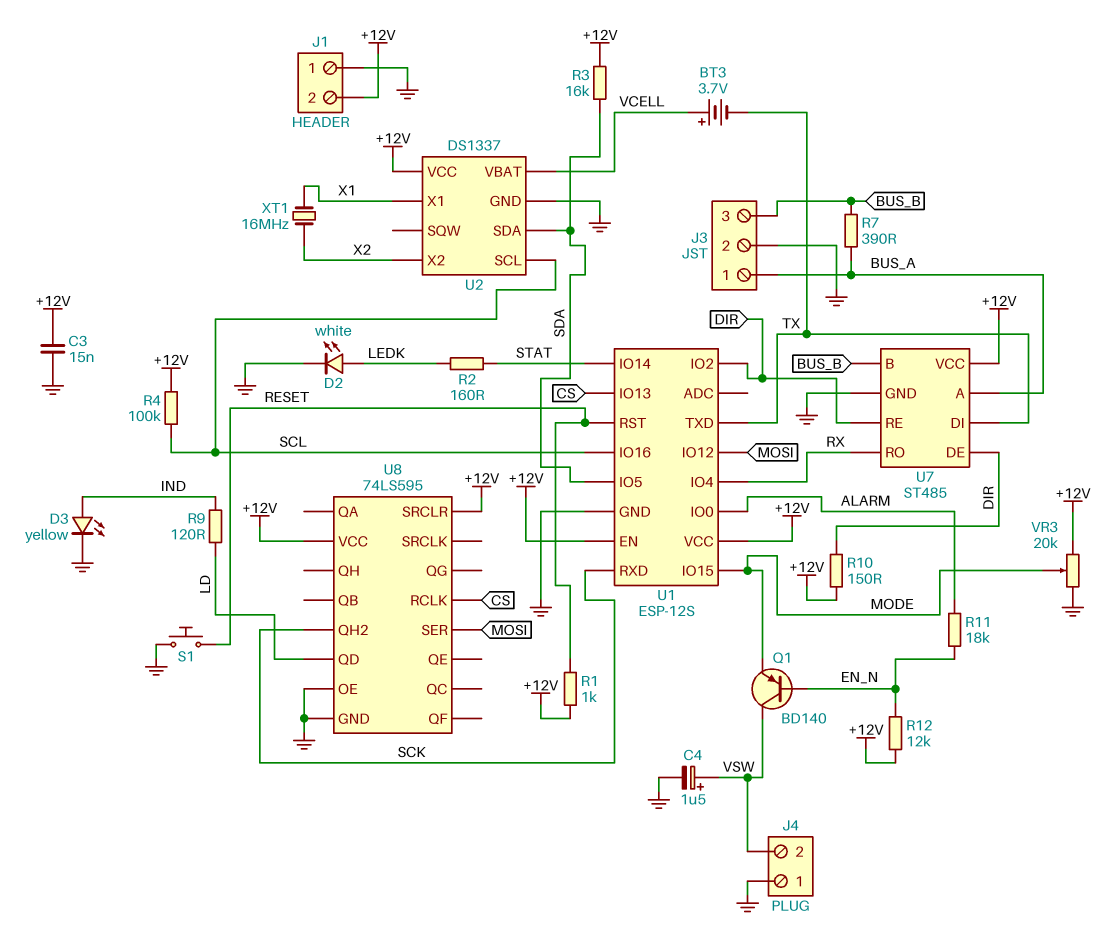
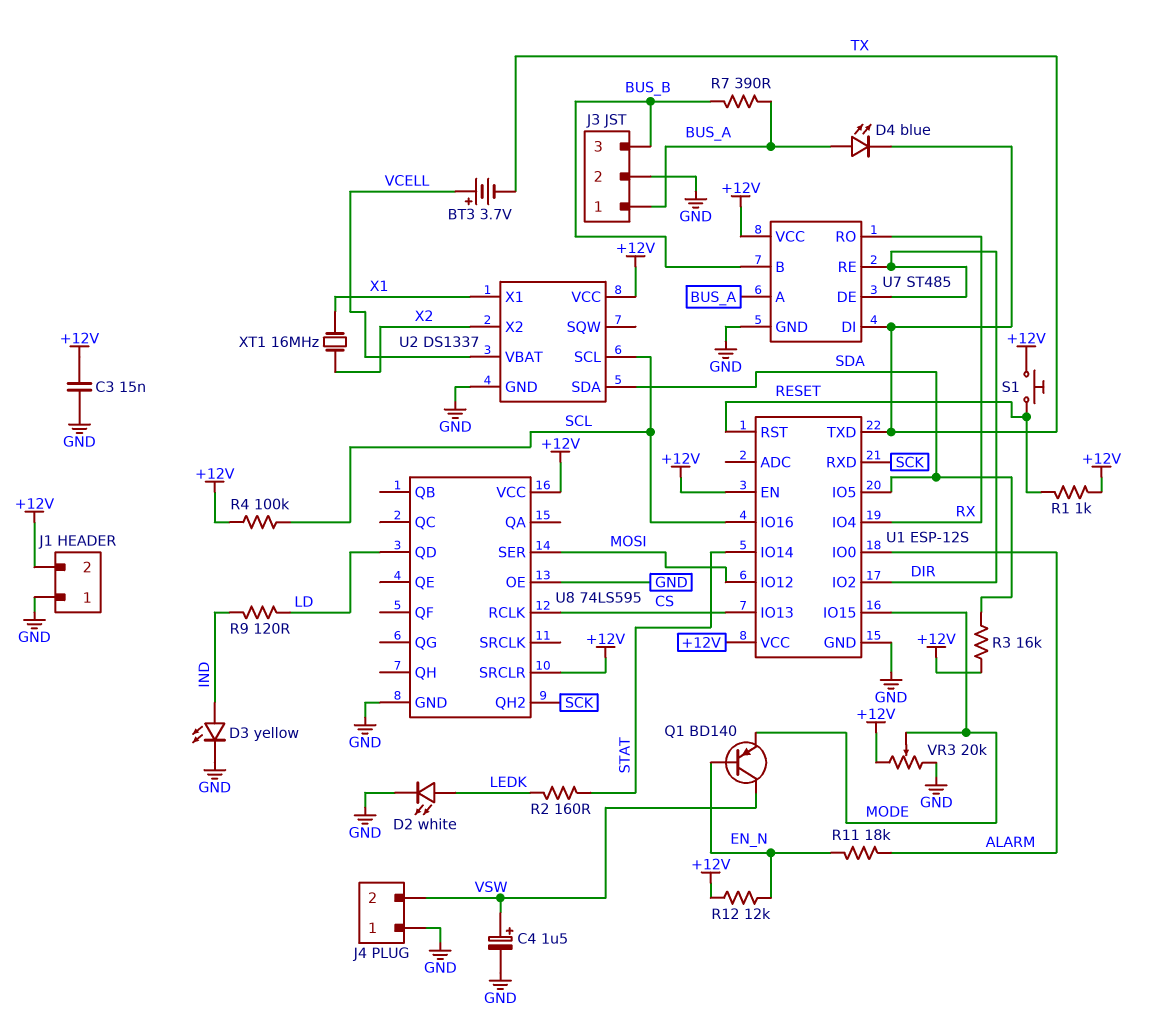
D4: none -> LED blue (A BUS_A, K TX)
R10: 150 (+12V, DIR) -> none
S1: button (GND, RESET) -> button (+12V, RESET)

